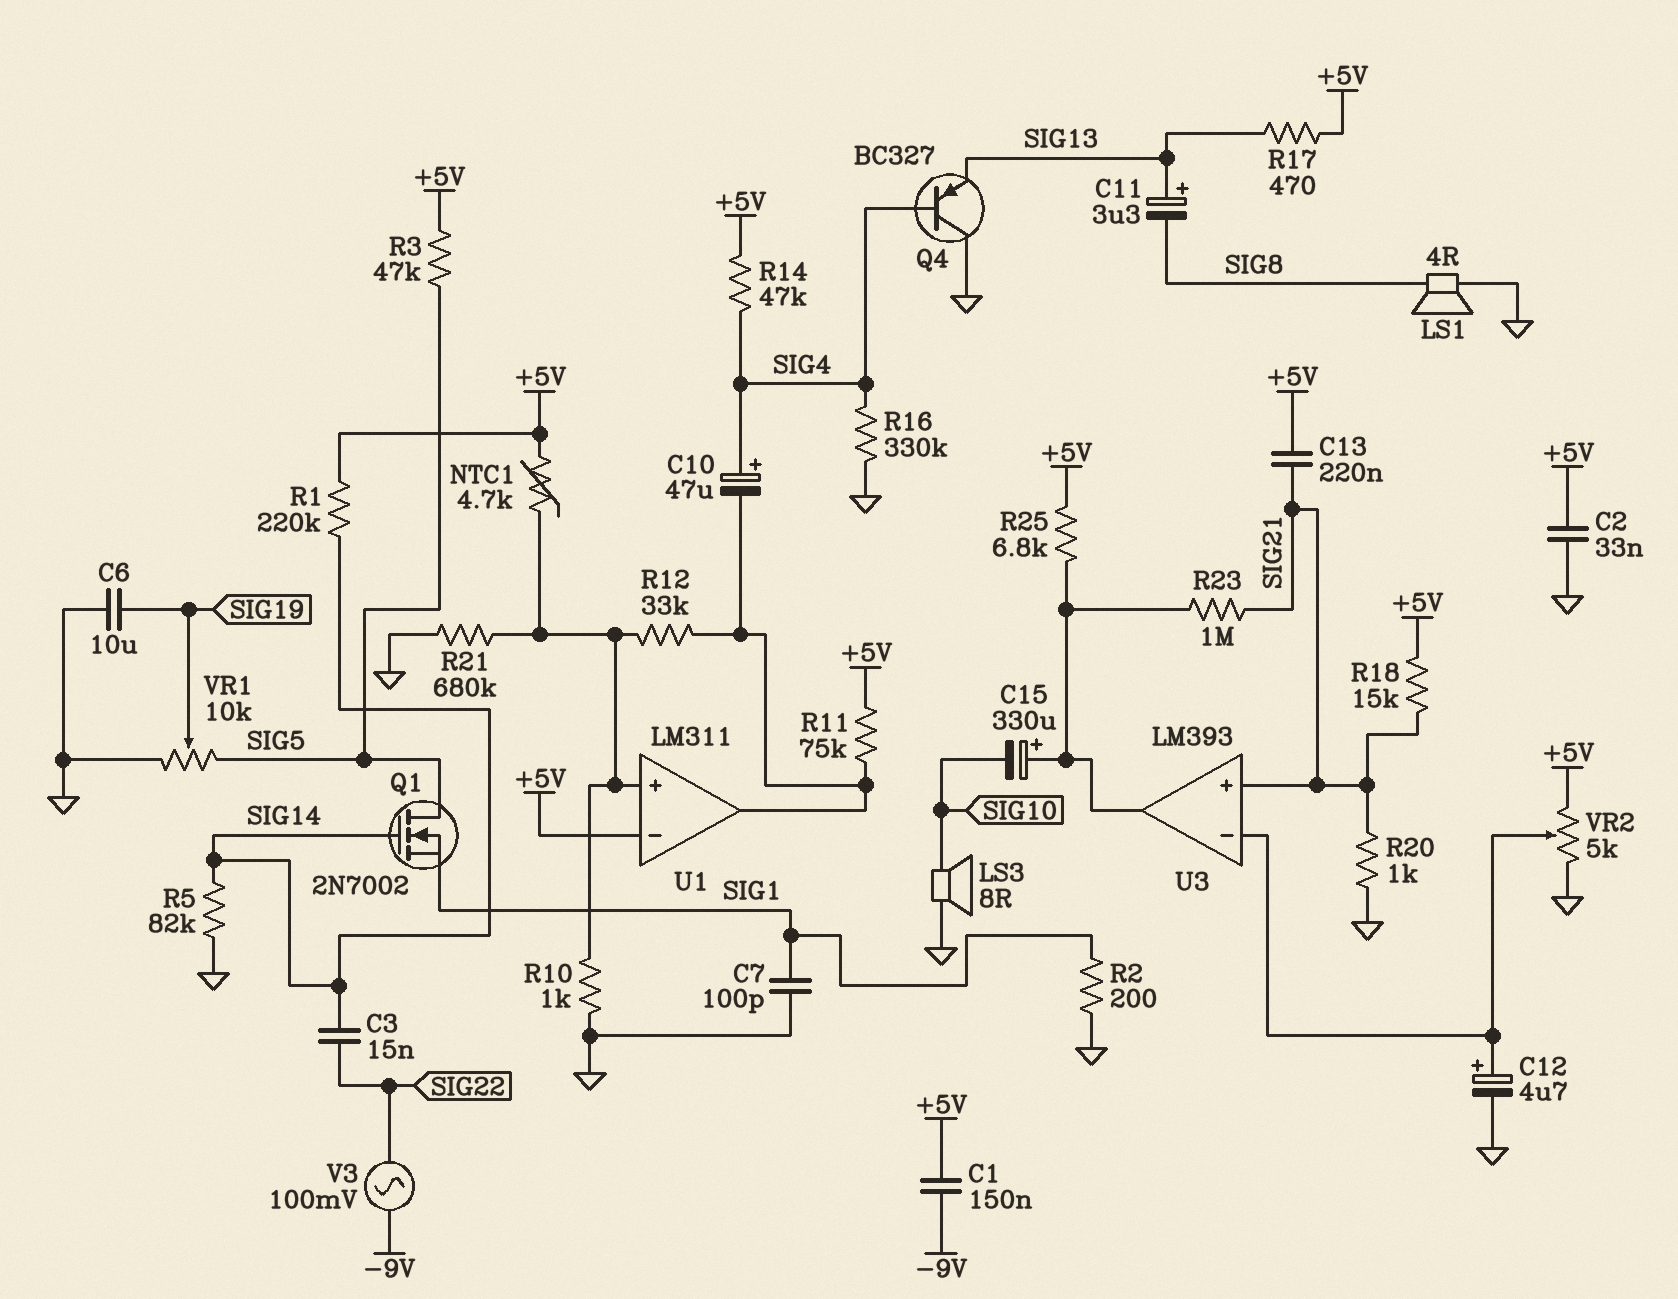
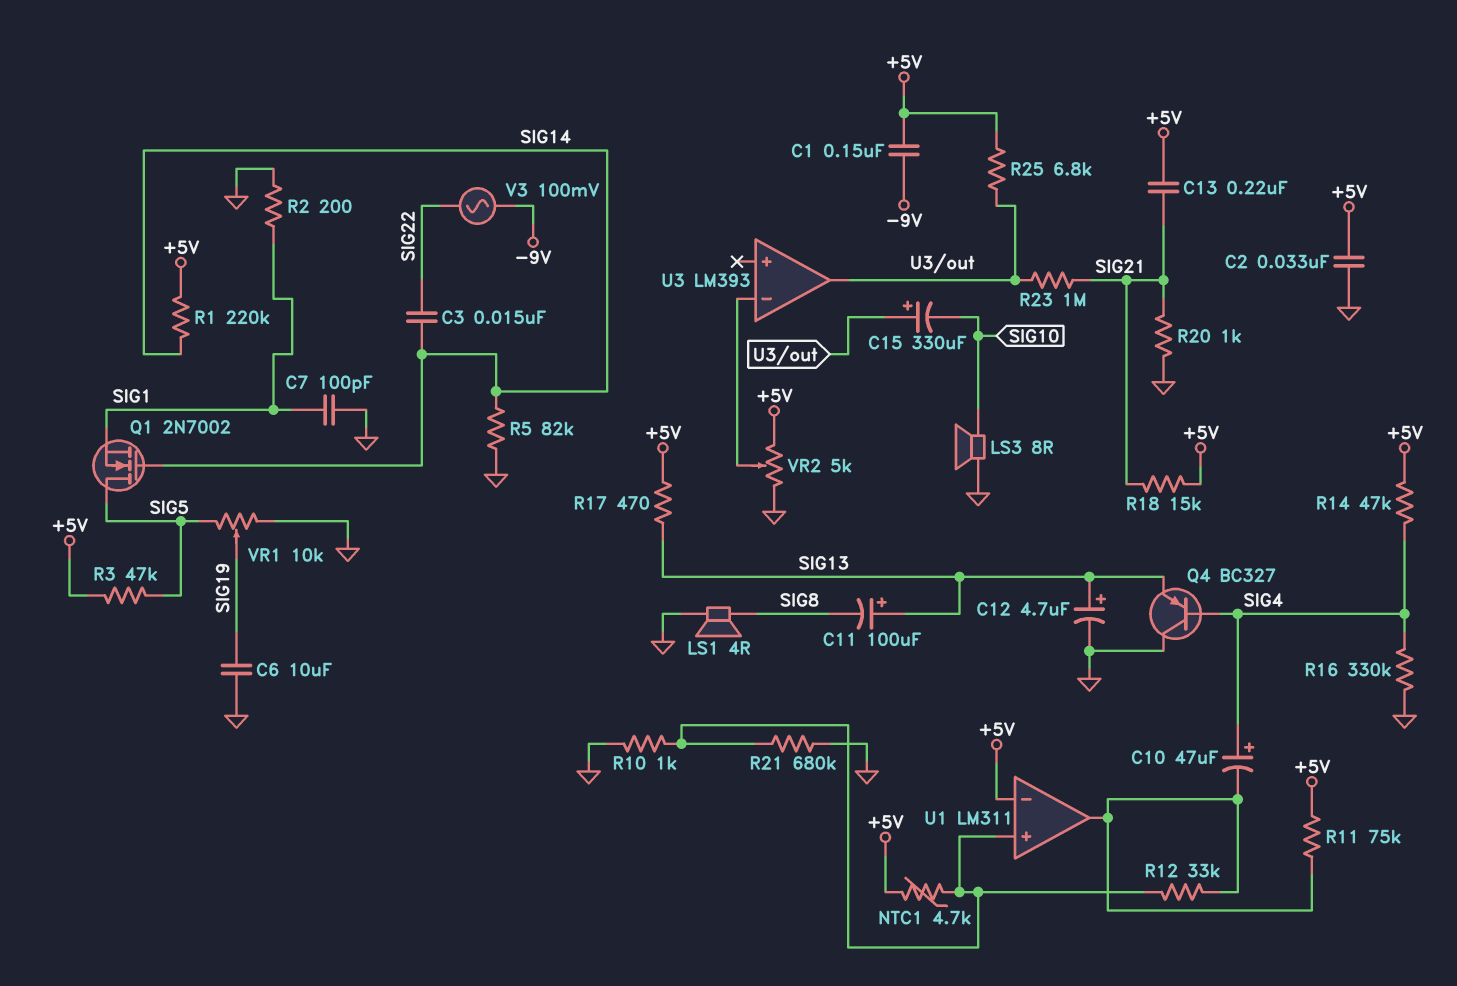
C11: 3.3uF (plus SIG13, minus SIG8) -> 100uF (plus SIG13, minus SIG8)
C12: 4.7uF (plus U3/in-, minus GND) -> 4.7uF (plus SIG13, minus GND)
U3 pin in+: SIG21 -> none

